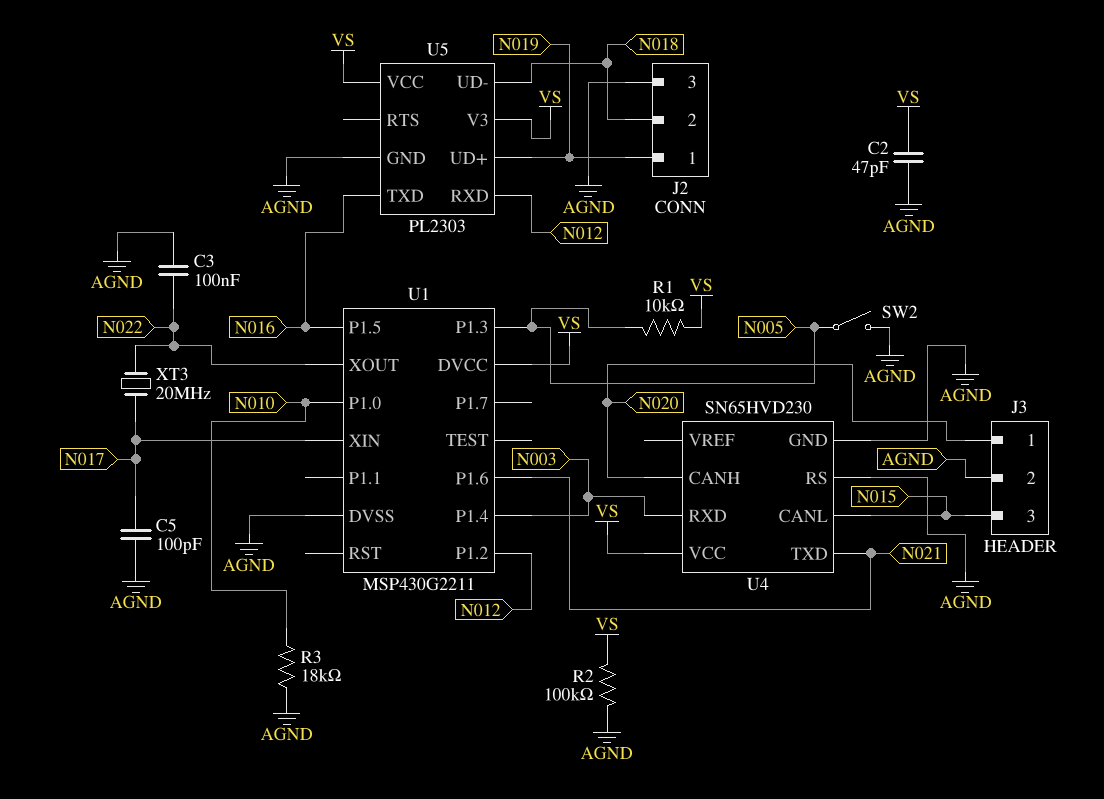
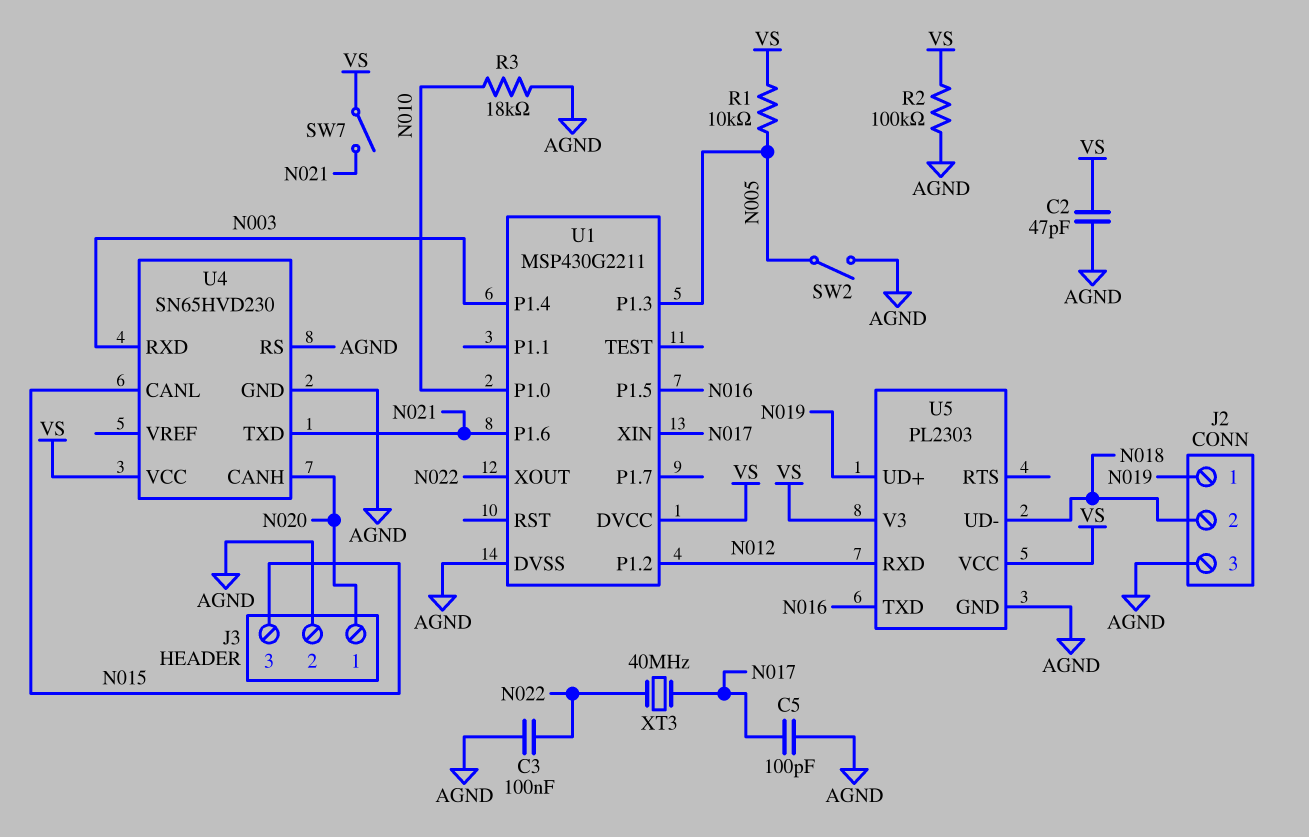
SW7: none -> switch (N021, VS)
XT3: 20MHz (N017, N022) -> 40MHz (N017, N022)

